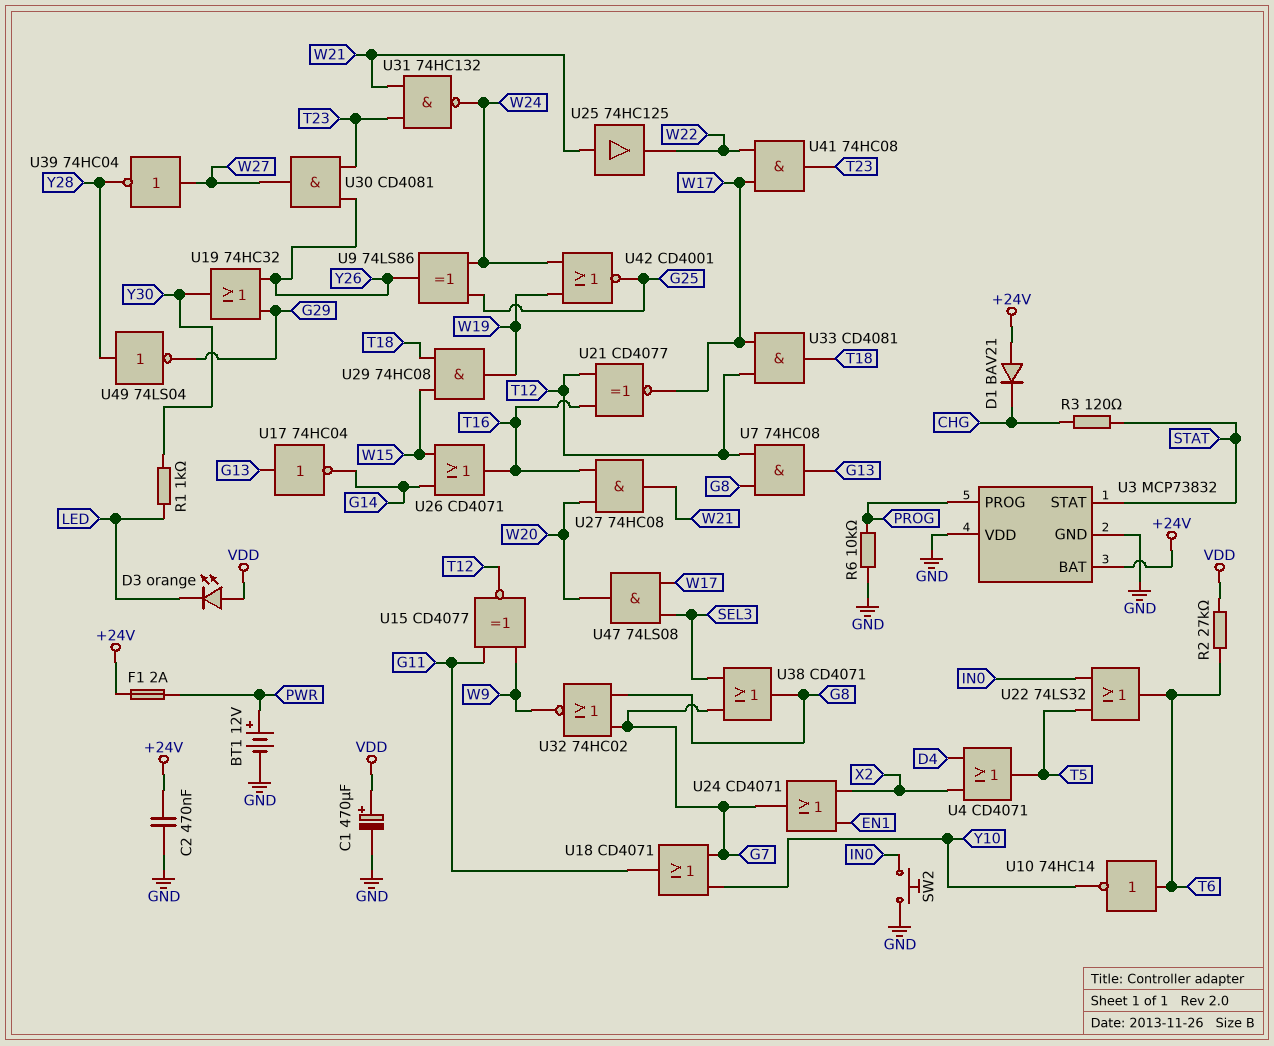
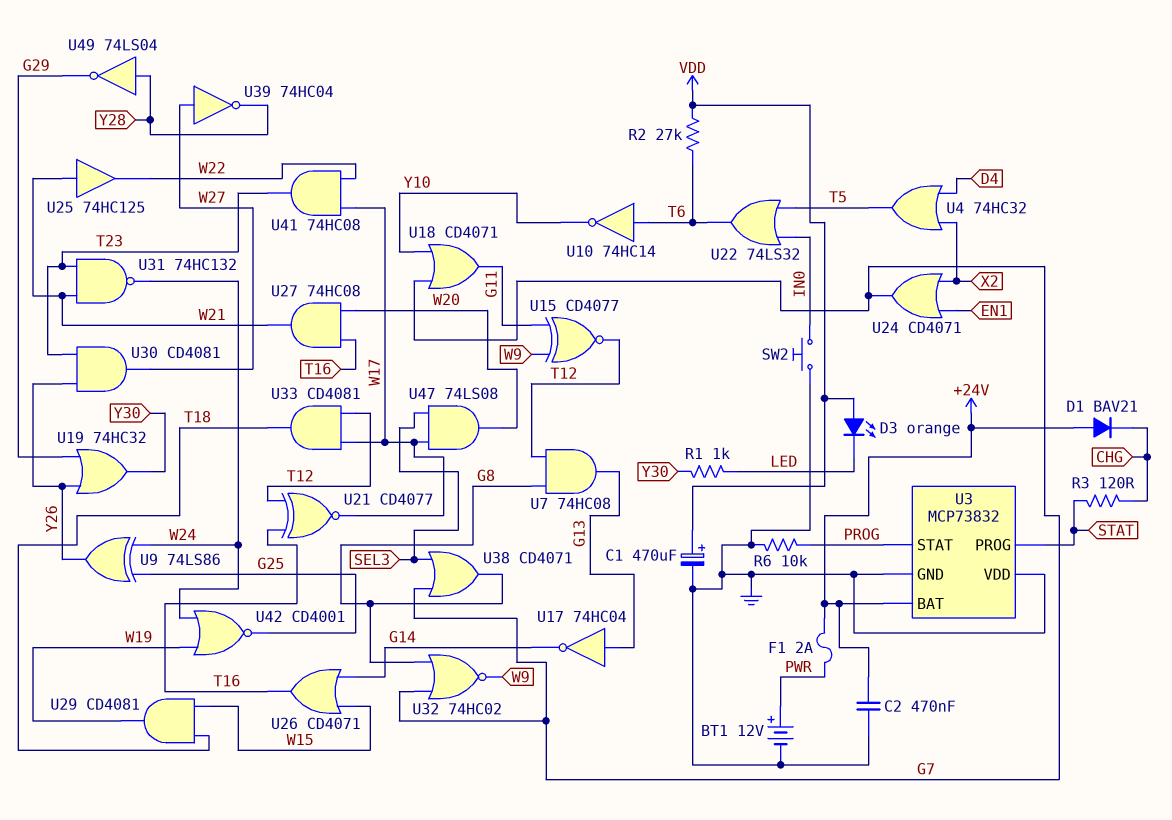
U3 pin PROG: PROG -> STAT
U3 pin STAT: STAT -> PROG
U4: OR CD4071 (in D4, in X2, out T5) -> OR 74HC32 (in D4, in X2, out T5)
U29: AND 74HC08 (in T18, in W15, out W19) -> AND CD4081 (in T18, in W15, out W19)

